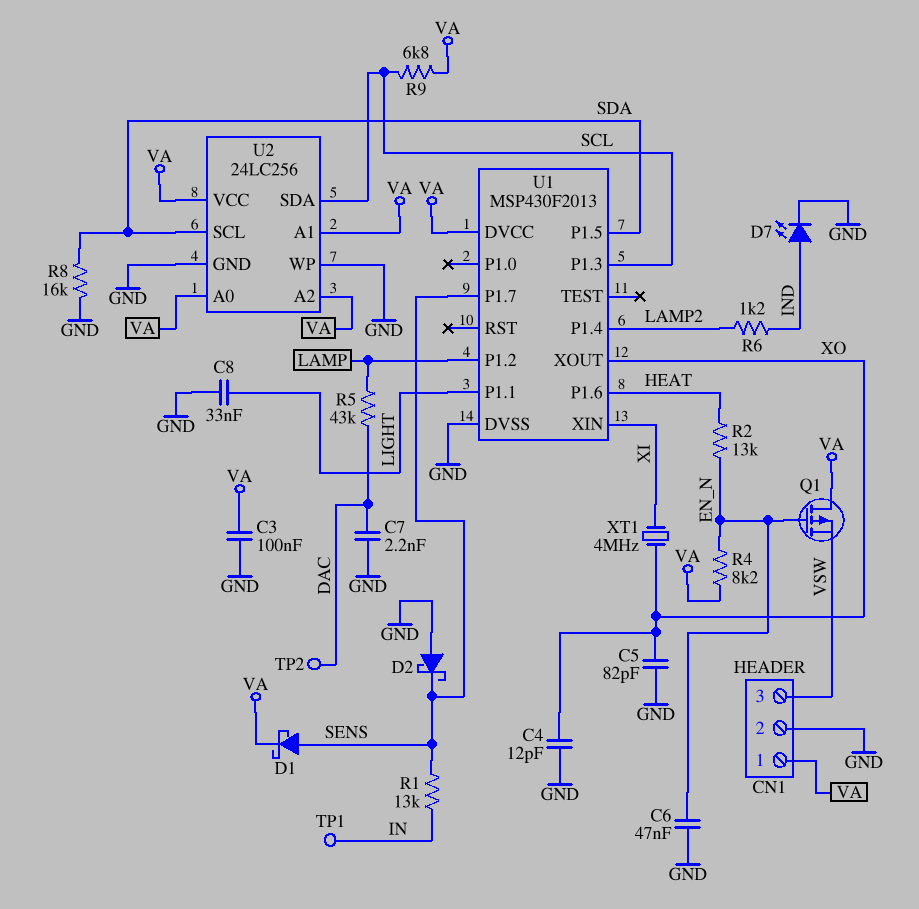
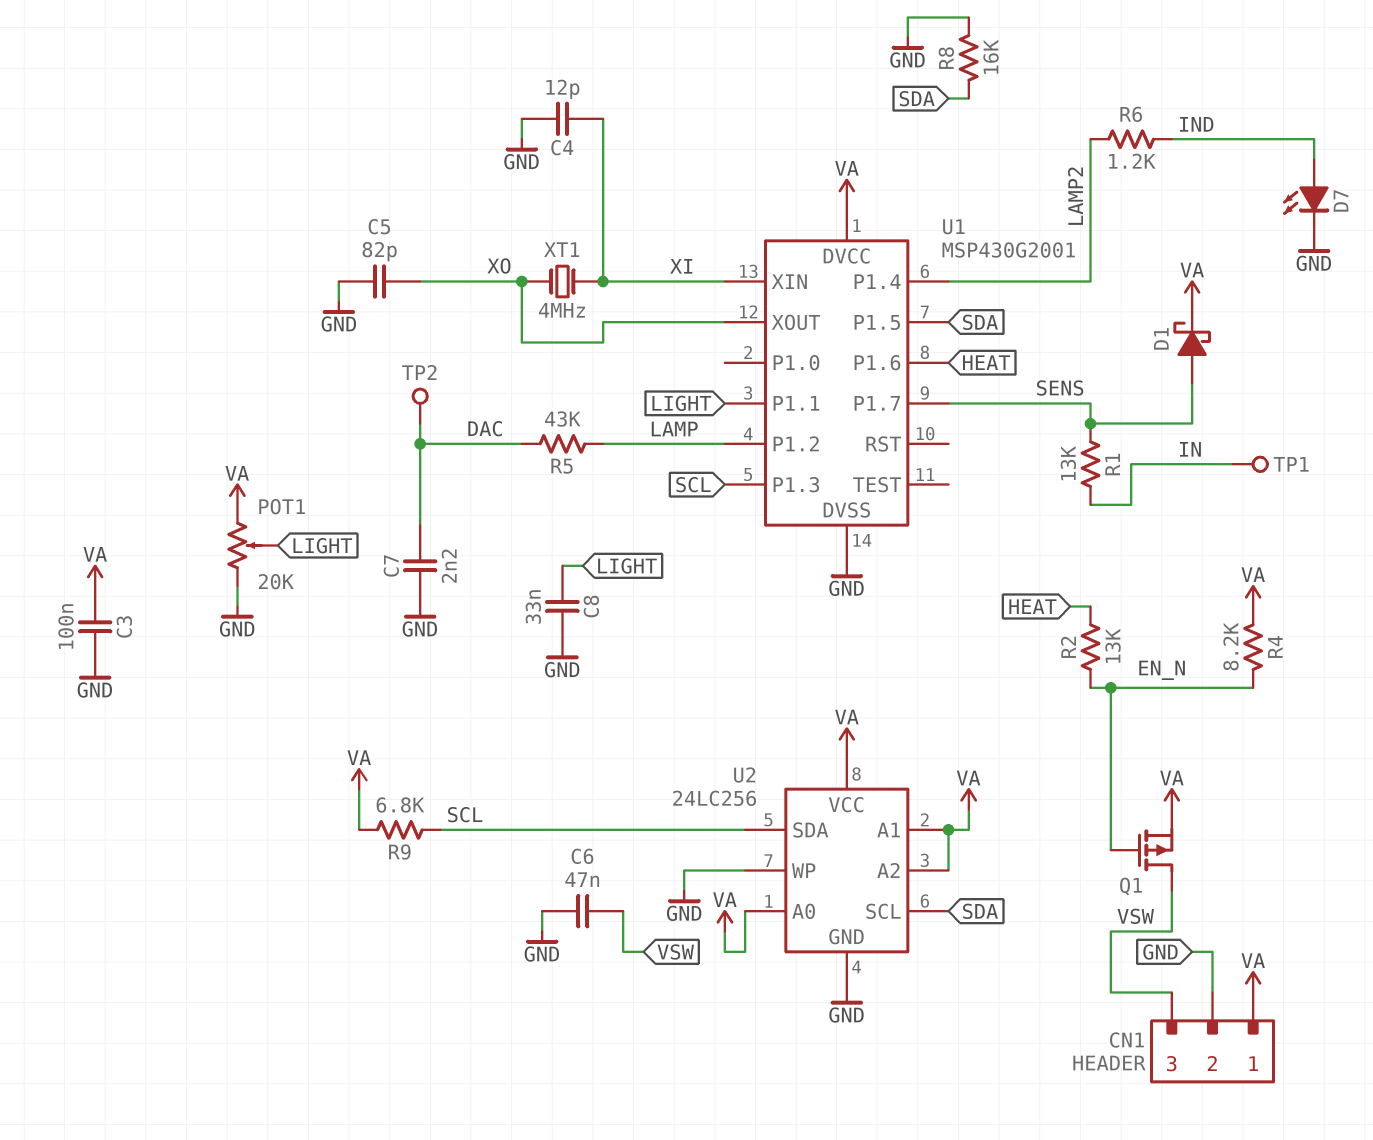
C4: 12pF (GND, XO) -> 12pF (GND, XI)
C6: 47nF (EN_N, GND) -> 47nF (GND, VSW)
D2: schottky (A GND, K SENS) -> none
POT1: none -> 20k (GND, VA, wiper LIGHT)
Q1: PMOS (G EN_N, D VA, S VSW) -> PMOS (G EN_N, D VSW, S VA)
U1: MSP430F2013 -> MSP430G2001

